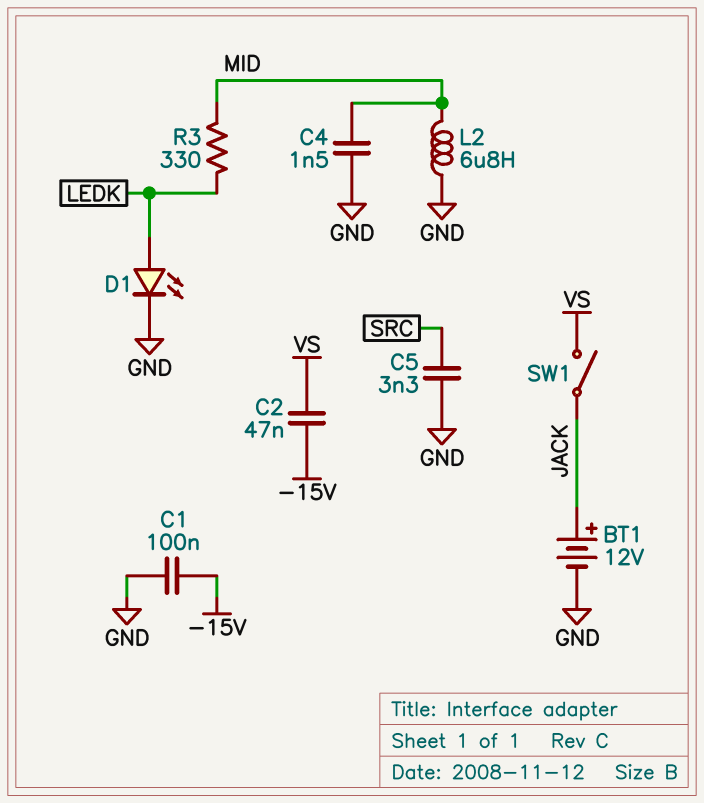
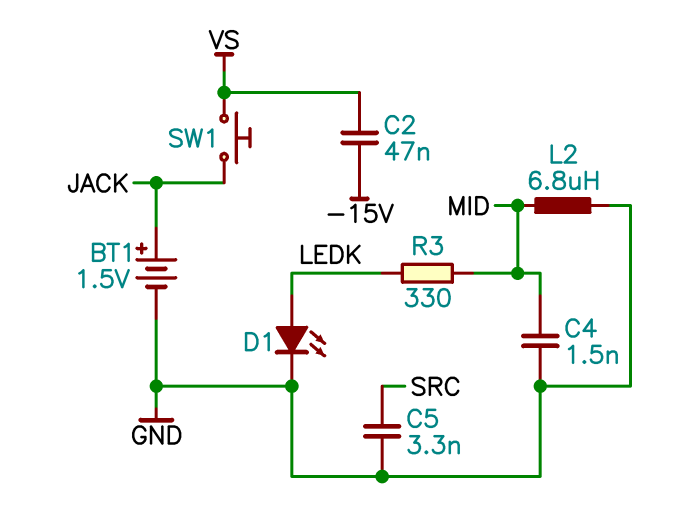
BT1: 12V (plus JACK, minus GND) -> 1.5V (plus JACK, minus GND)
C1: 100nF (-15V, GND) -> none
SW1: switch (JACK, VS) -> button (JACK, VS)

